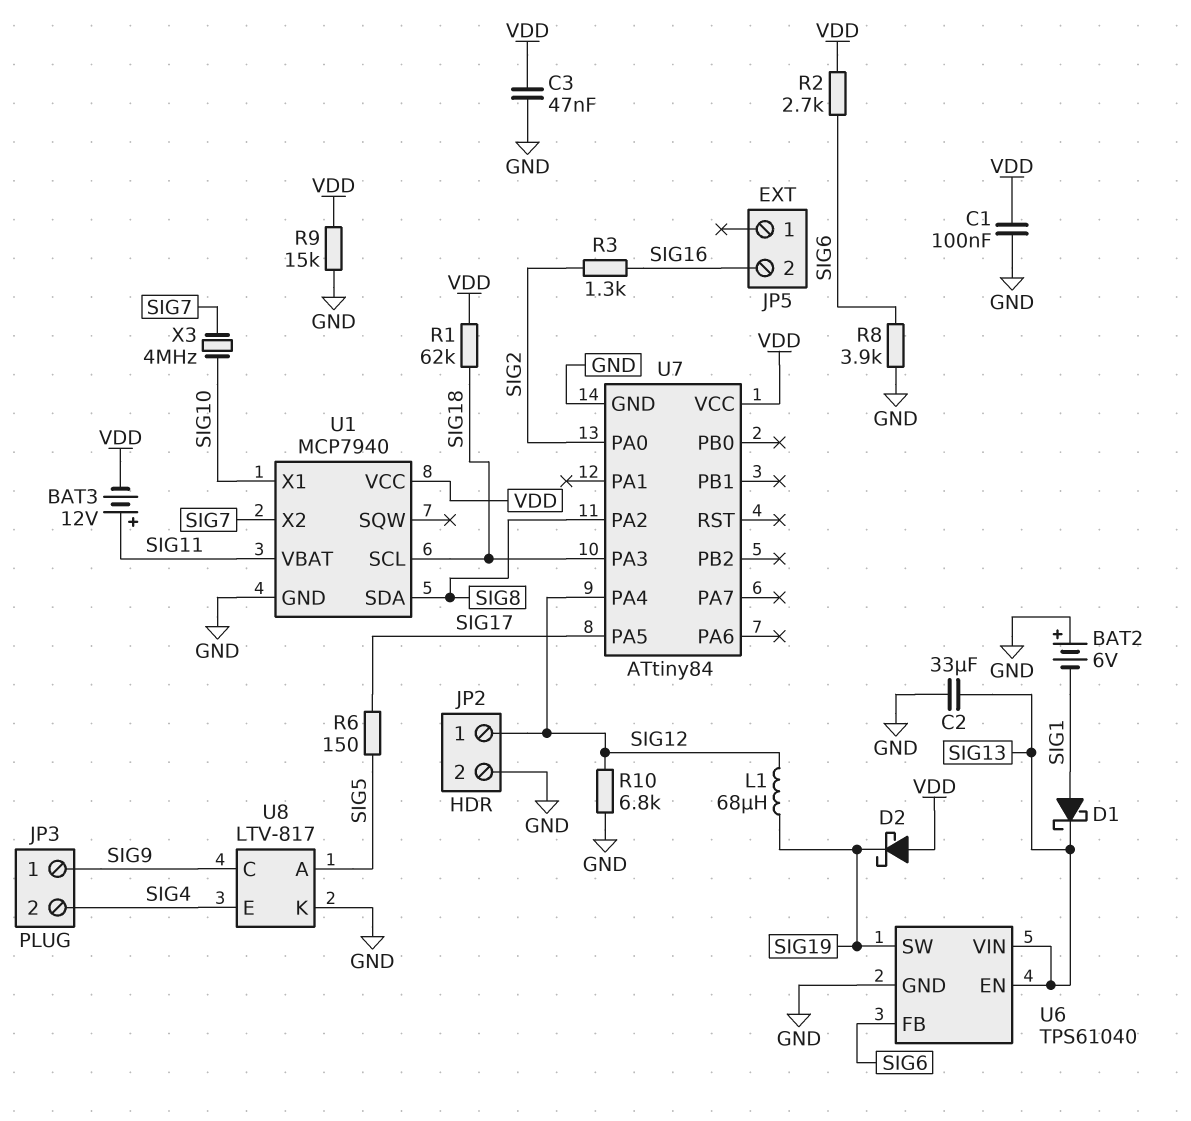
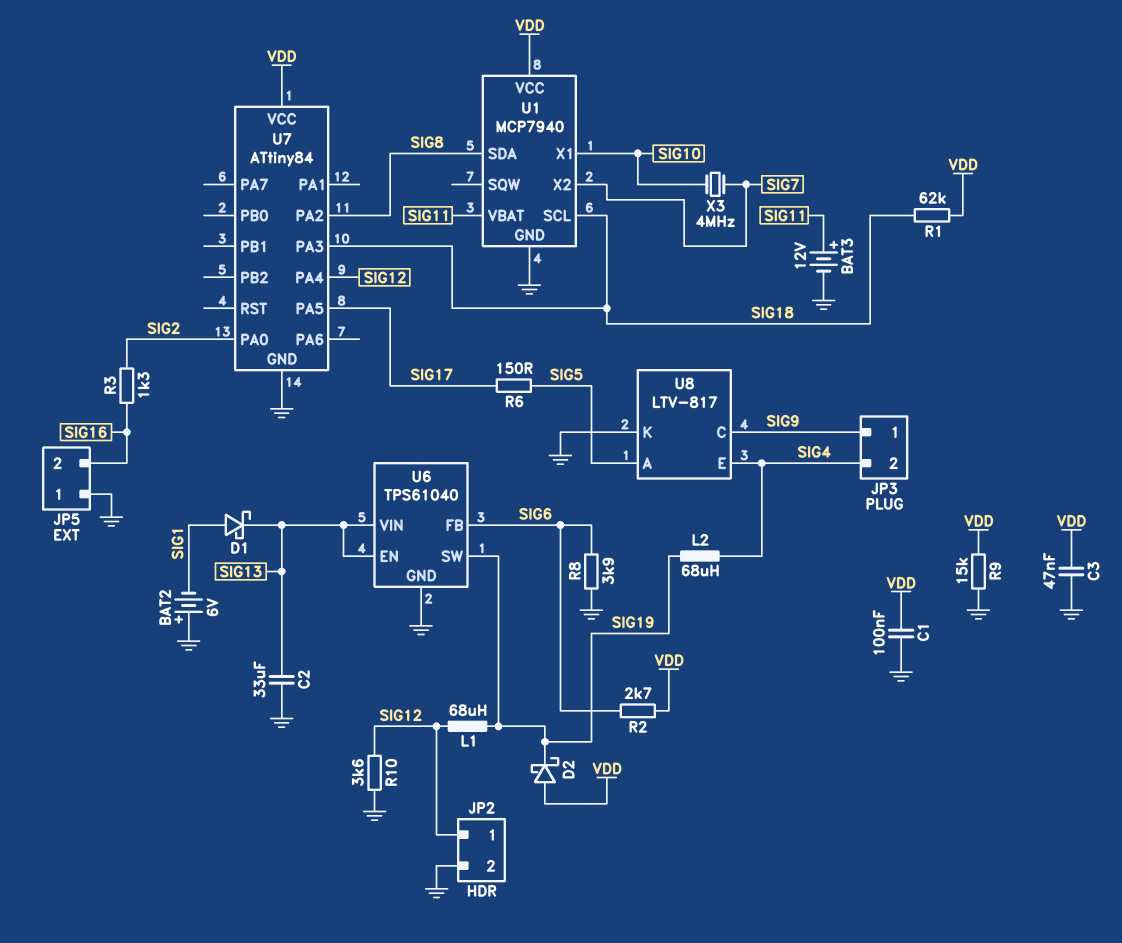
BAT3: 12V (plus SIG11, minus VDD) -> 12V (plus SIG11, minus GND)
JP5 pin 1: none -> GND
L2: none -> 68uH (SIG4, SIG19)
R10: 6.8k (GND, SIG12) -> 3.6k (GND, SIG12)

